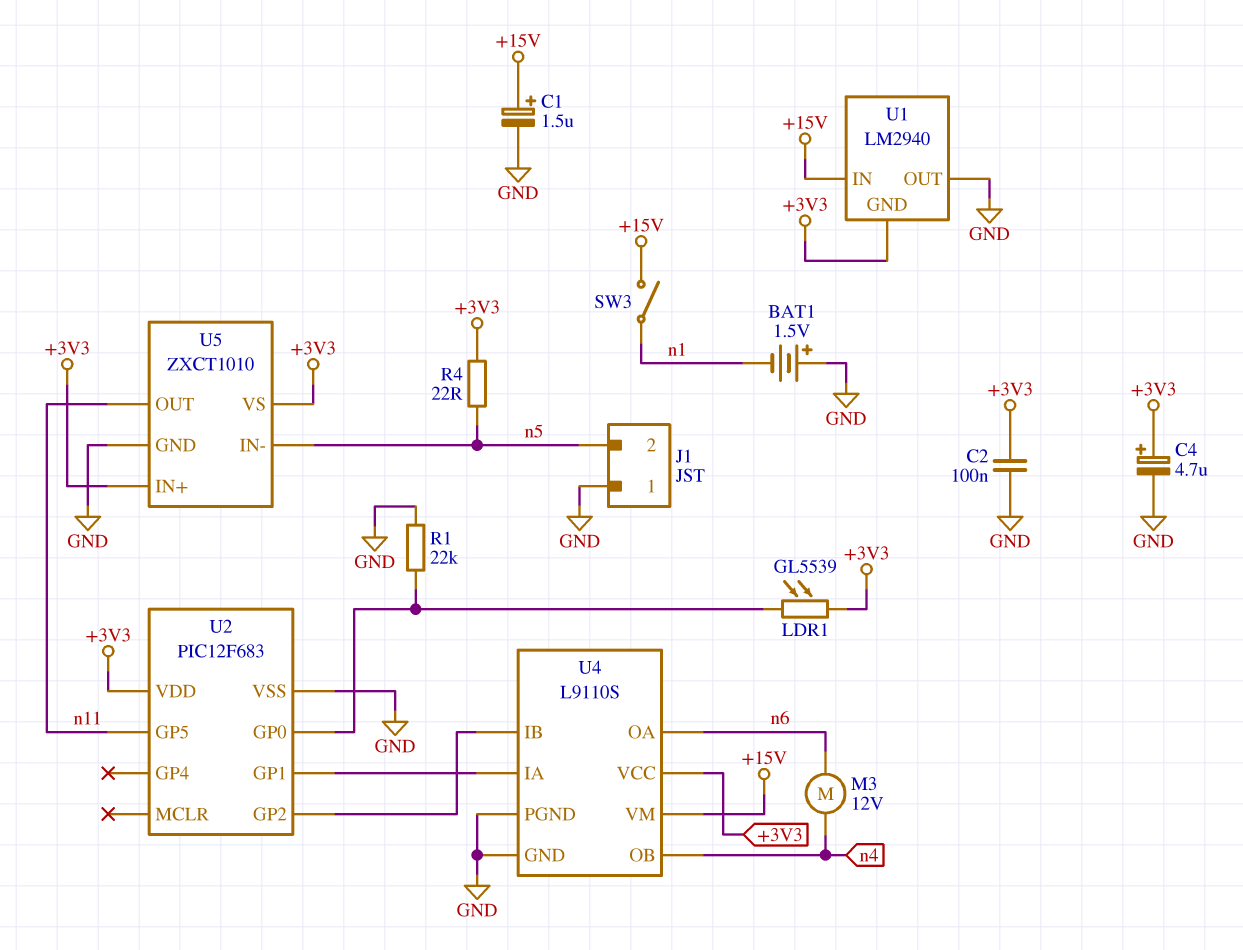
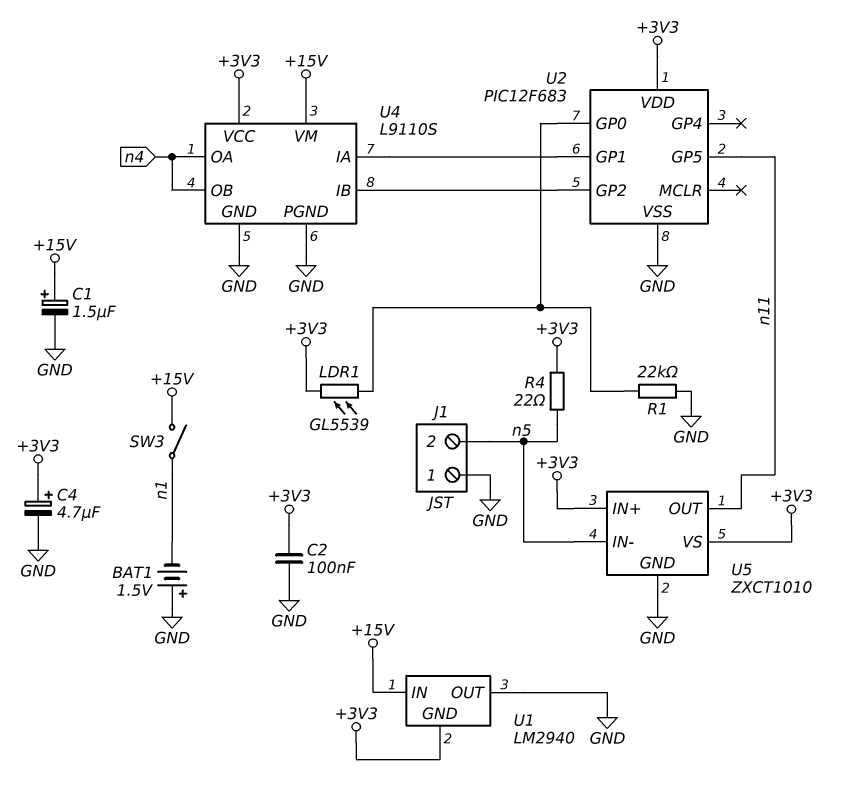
M3: motor 12V (n4, n6) -> none
U4 pin OA: n6 -> n4

